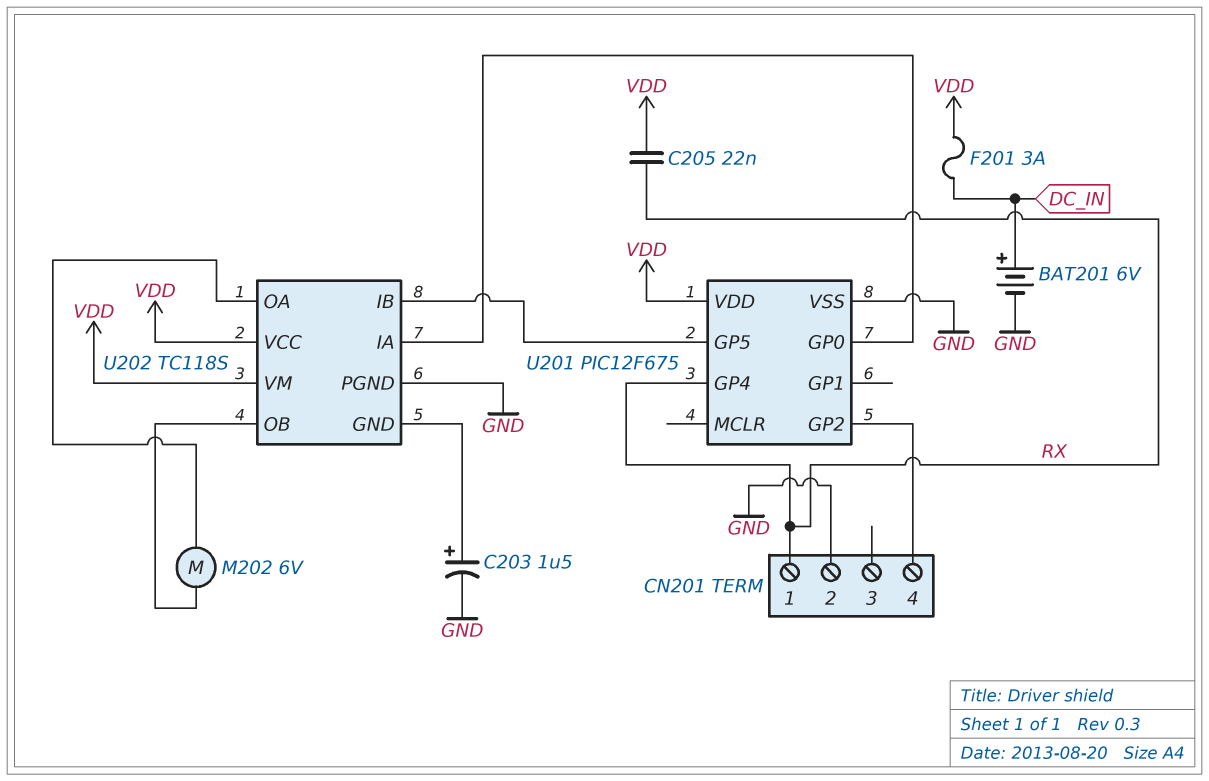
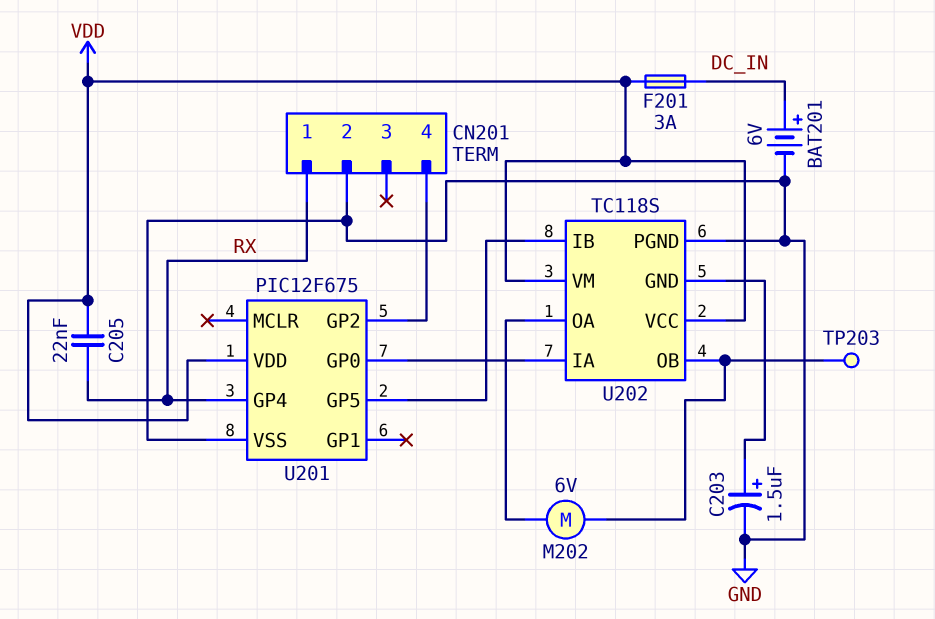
TP203: none -> test point (U202/OB)

